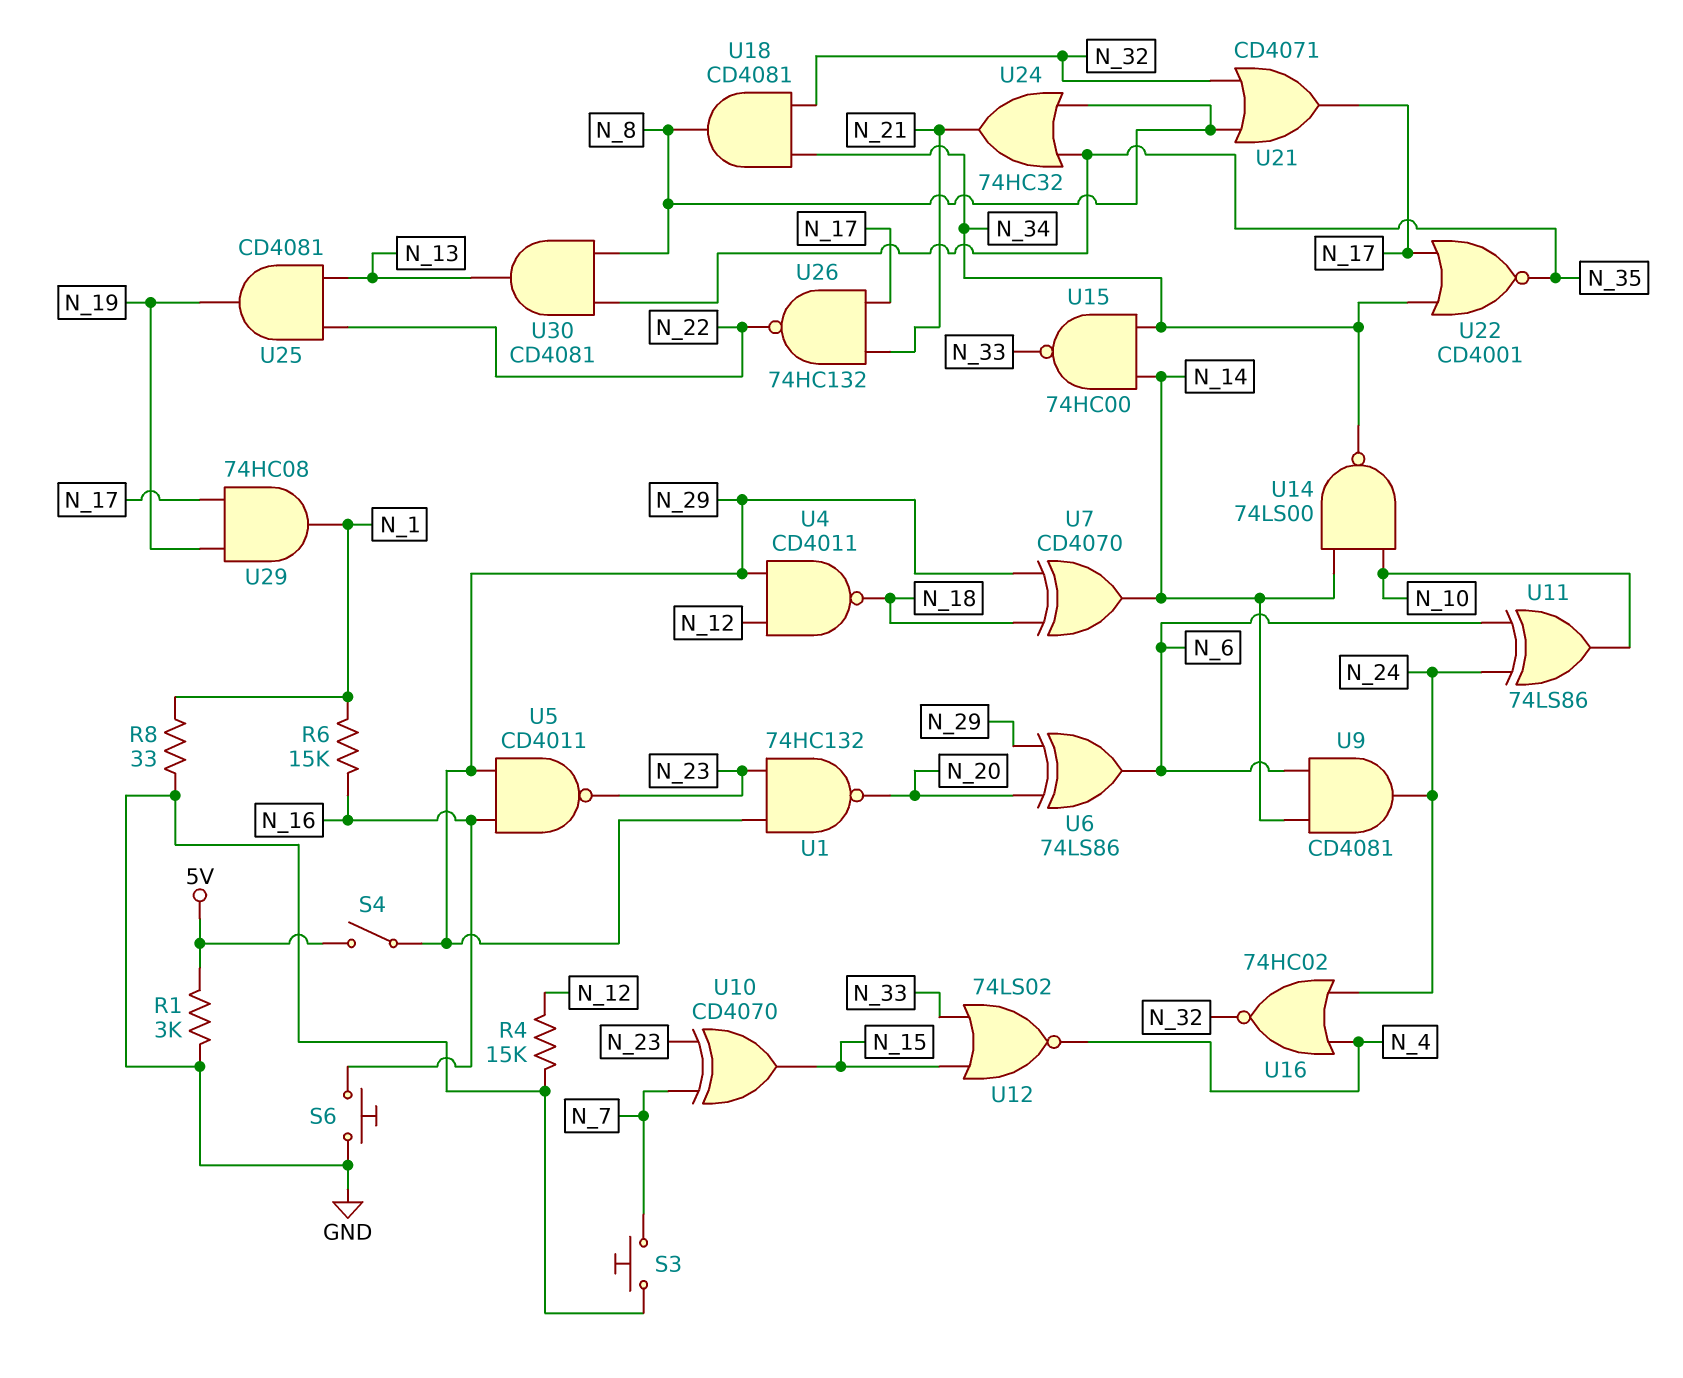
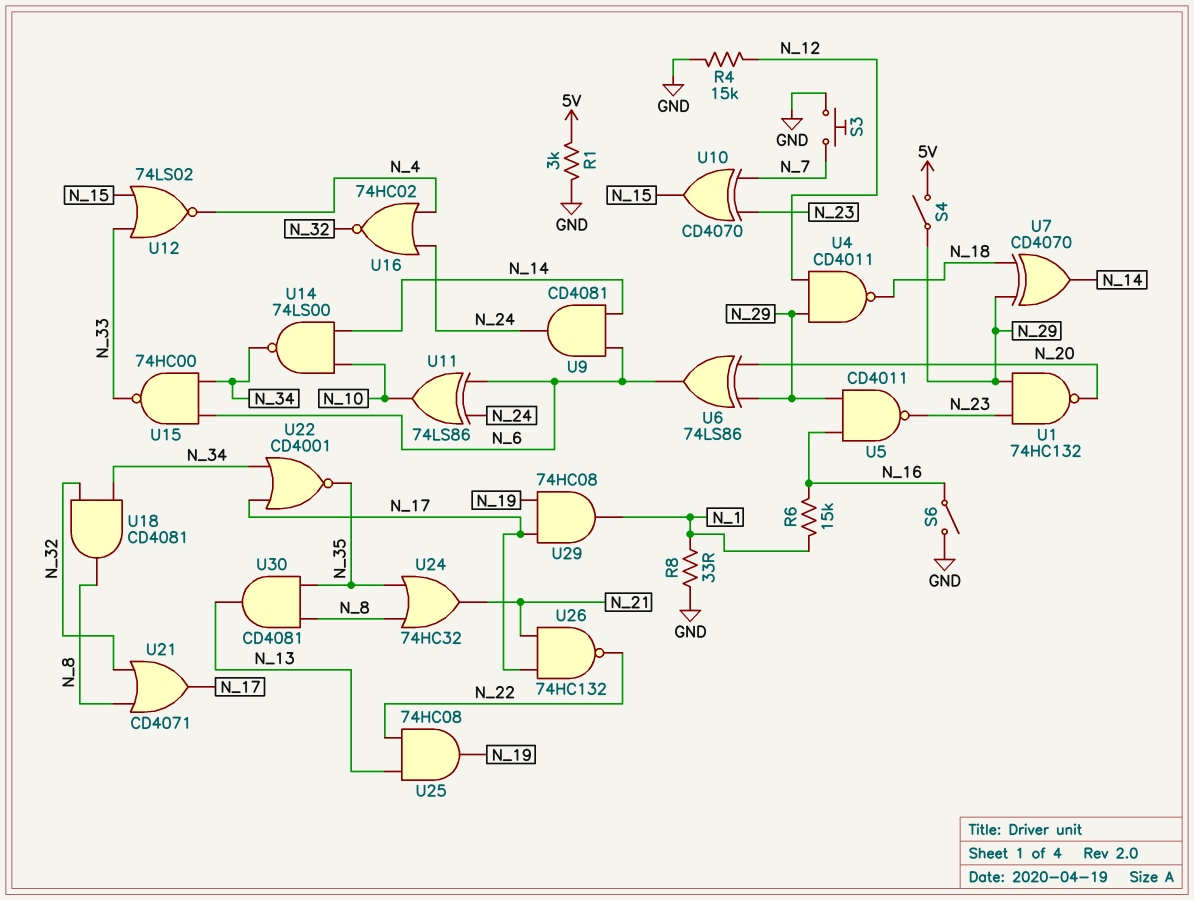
S6: button (GND, N_16) -> switch (GND, N_16)
U15: NAND 74HC00 (in N_14, in N_34, out N_33) -> NAND 74HC00 (in N_6, in N_34, out N_33)
U25: AND CD4081 (in N_13, in N_22, out N_19) -> AND 74HC08 (in N_13, in N_22, out N_19)

